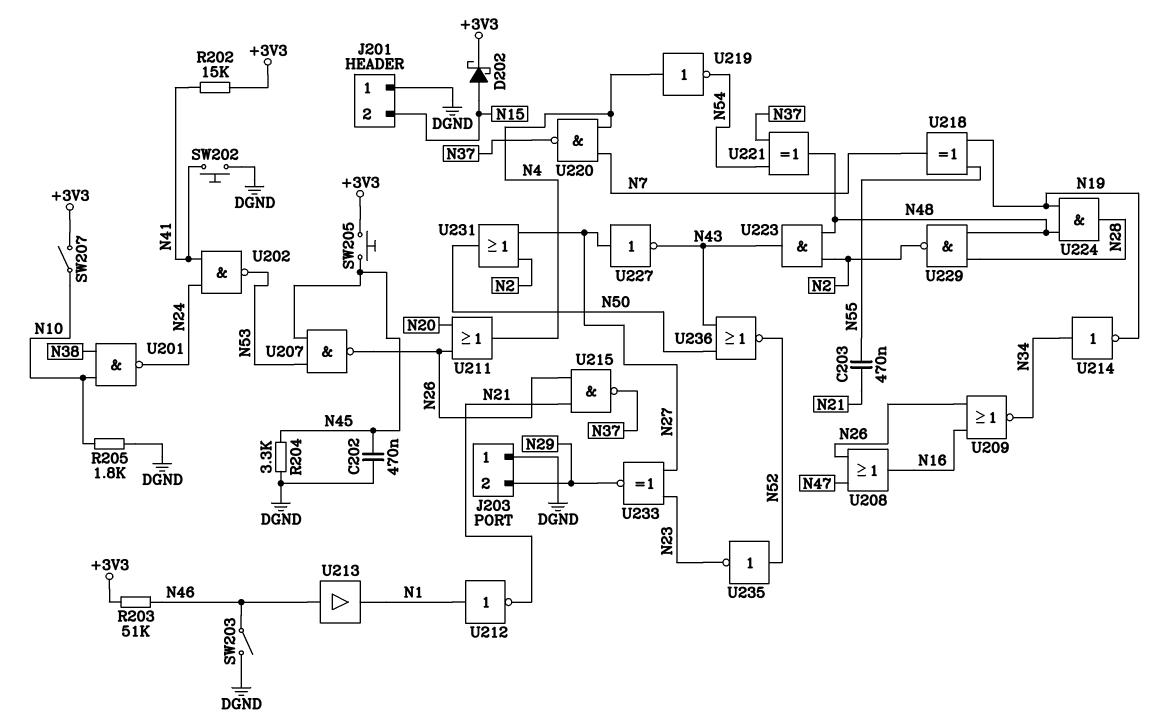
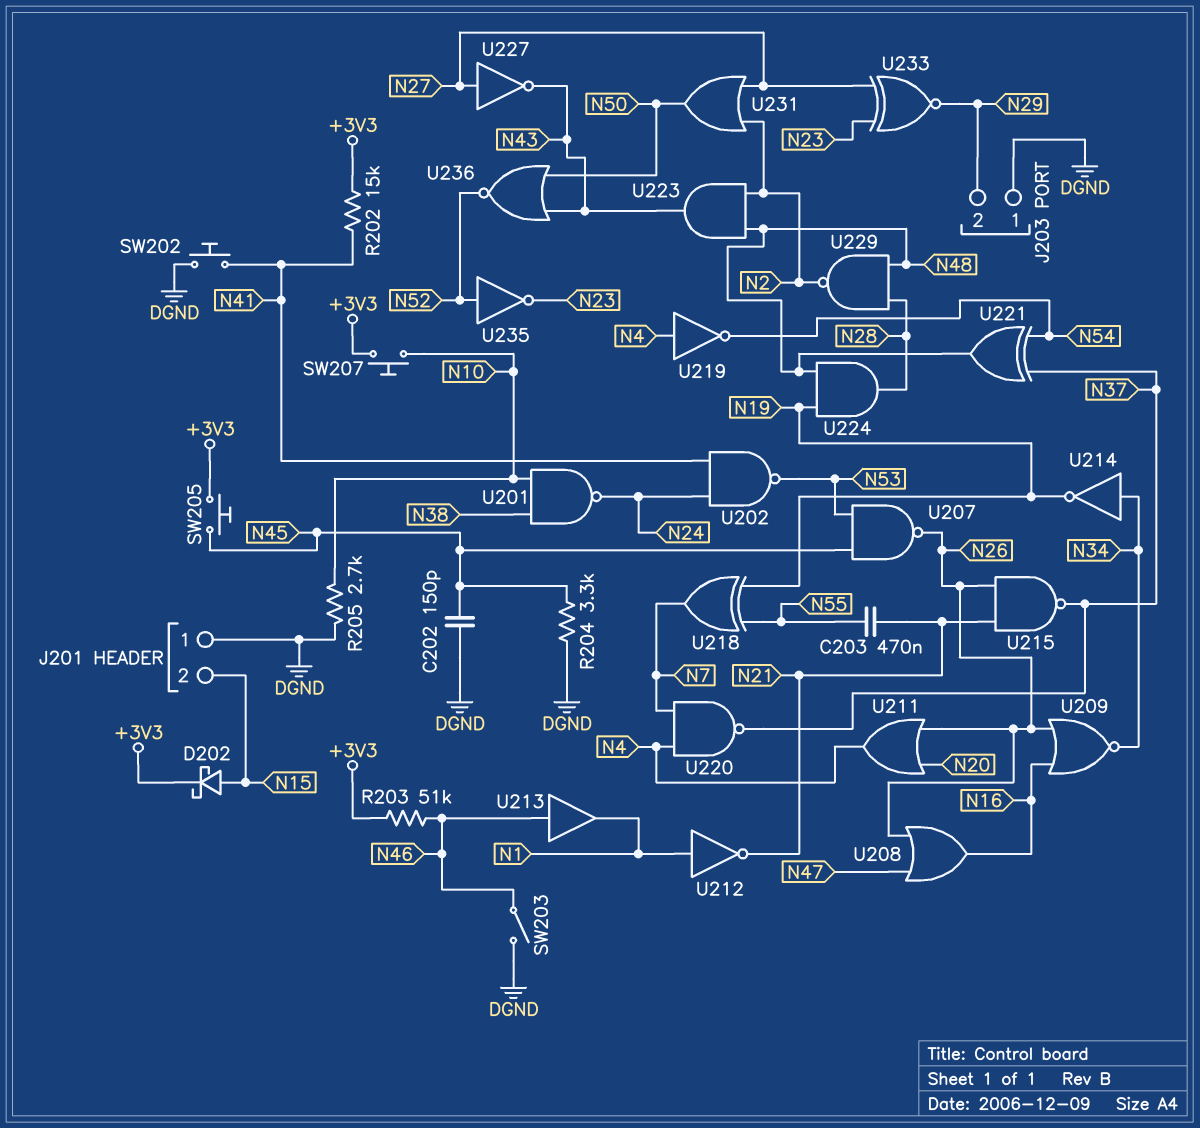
C202: 470nF (DGND, N45) -> 150pF (DGND, N45)
R205: 1.8k (DGND, N10) -> 2.7k (DGND, N10)
SW207: switch (+3V3, N10) -> button (+3V3, N10)

